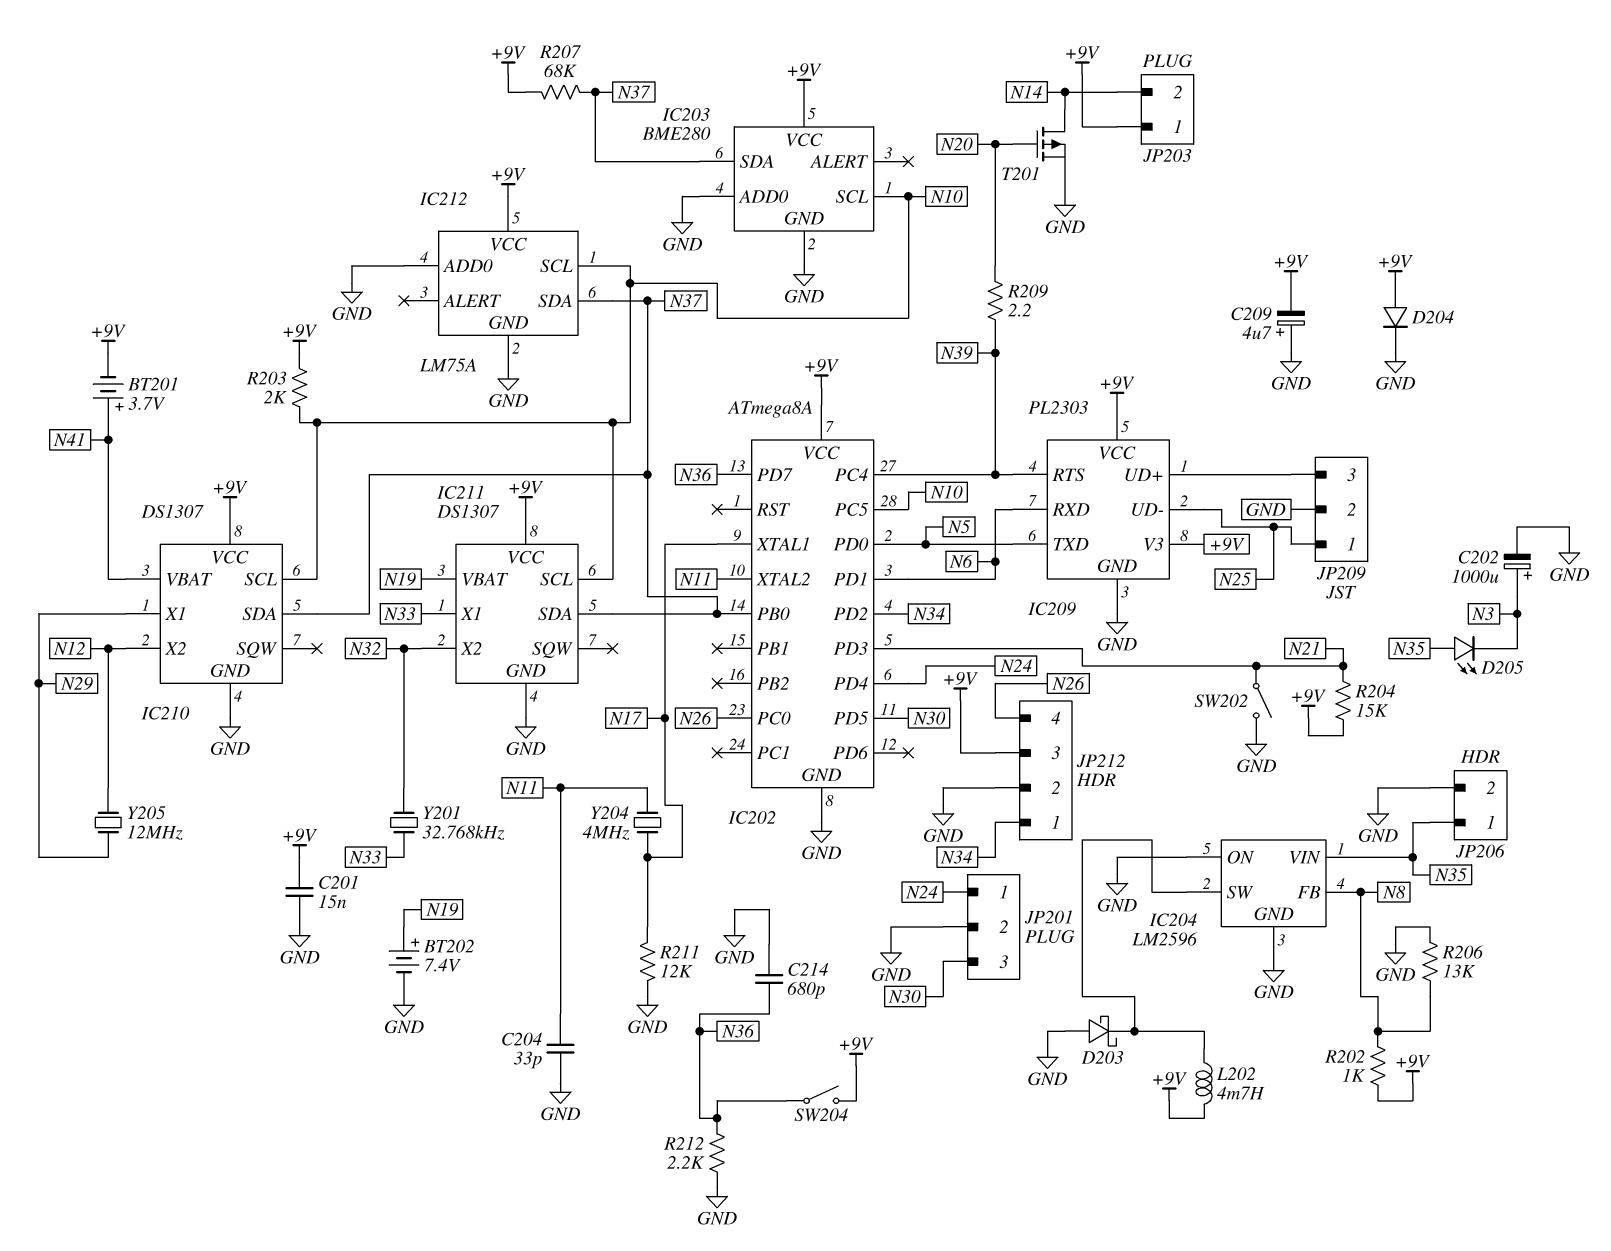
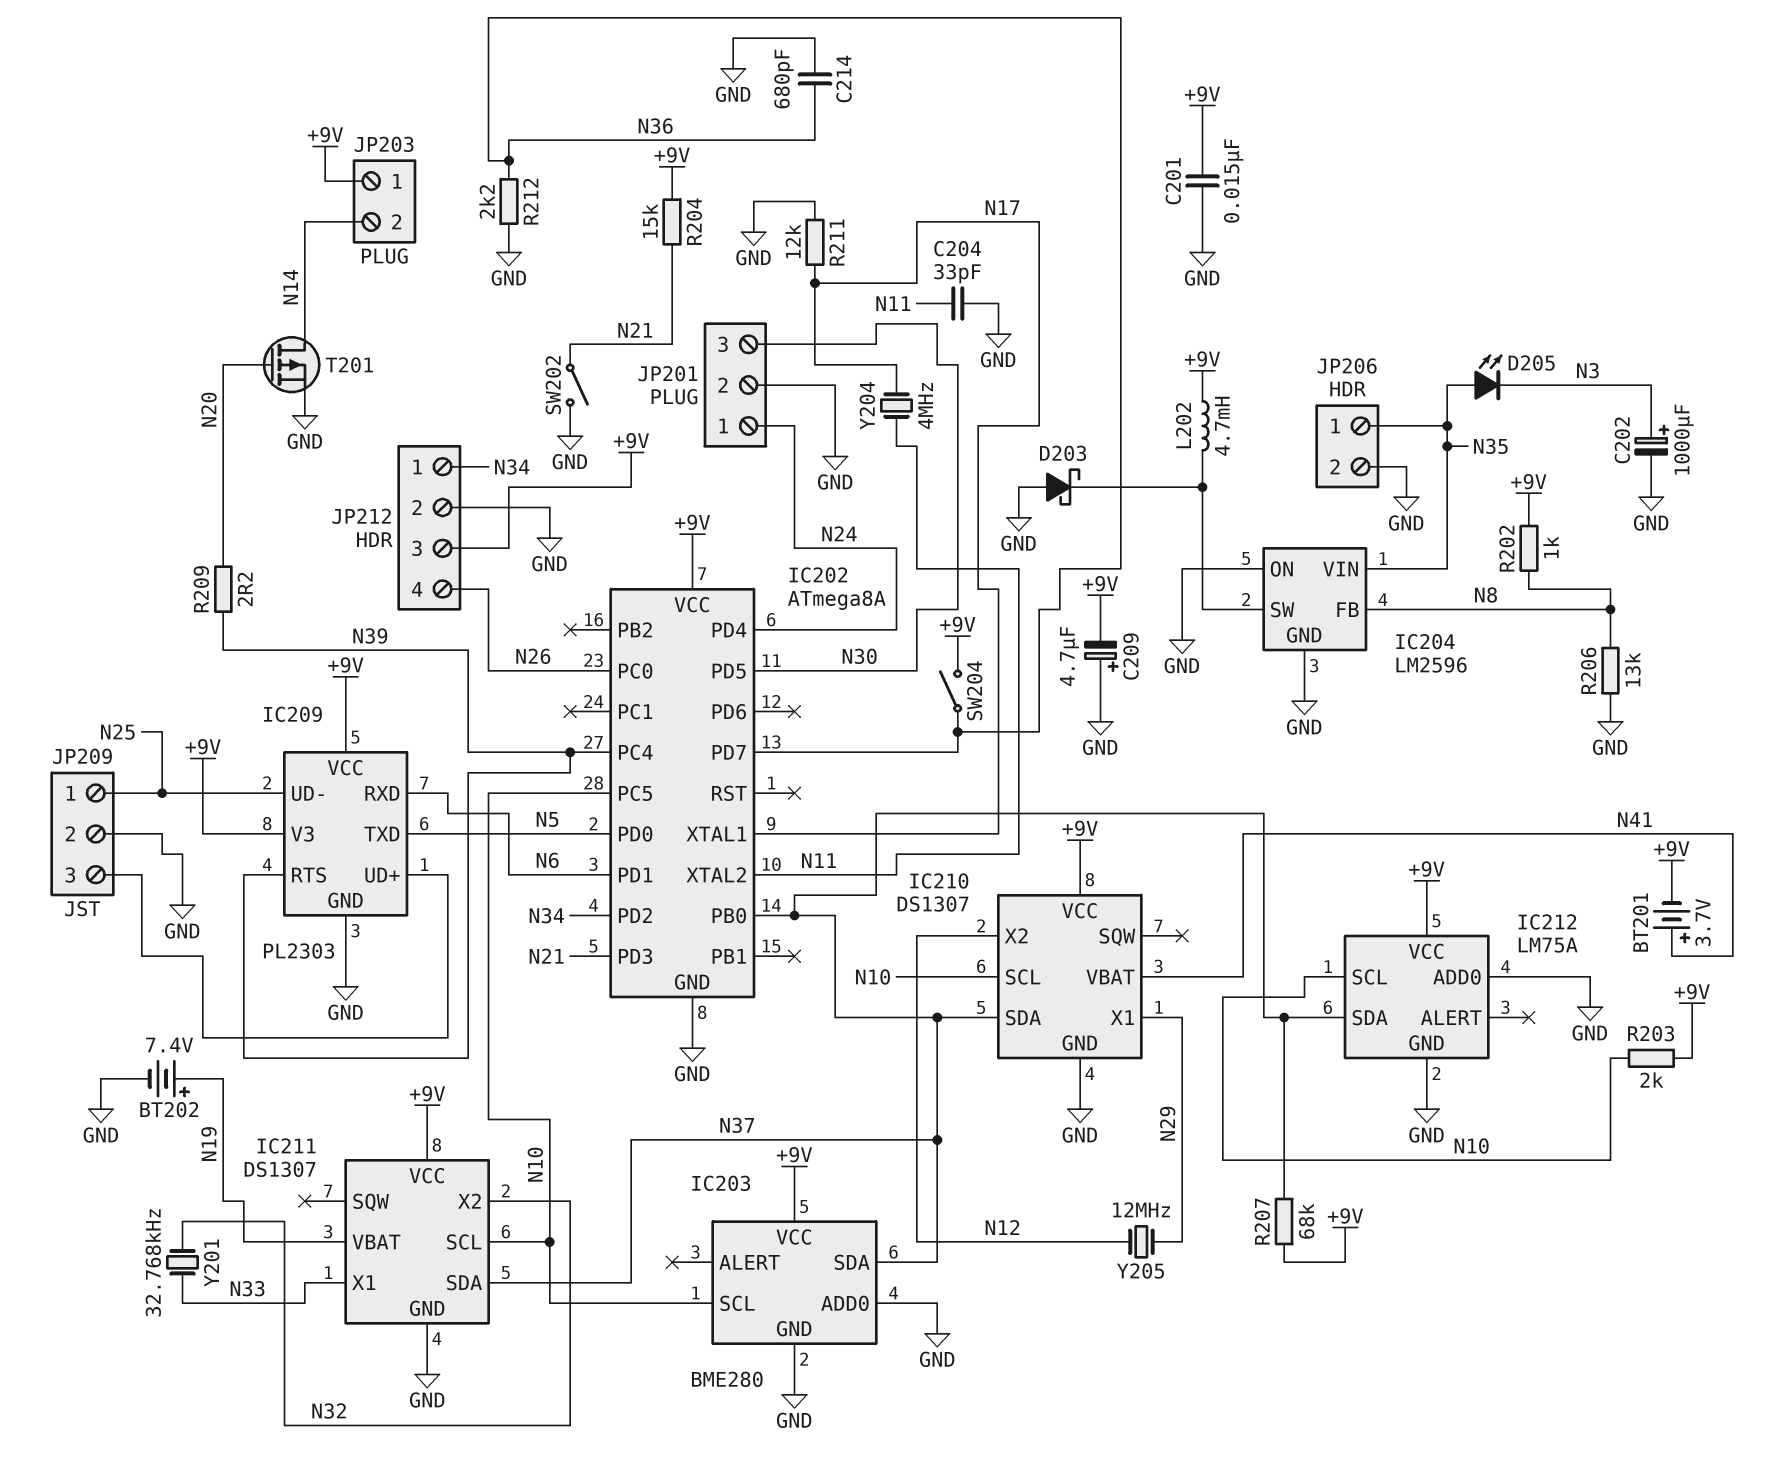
D204: diode (A +9V, K GND) -> none

